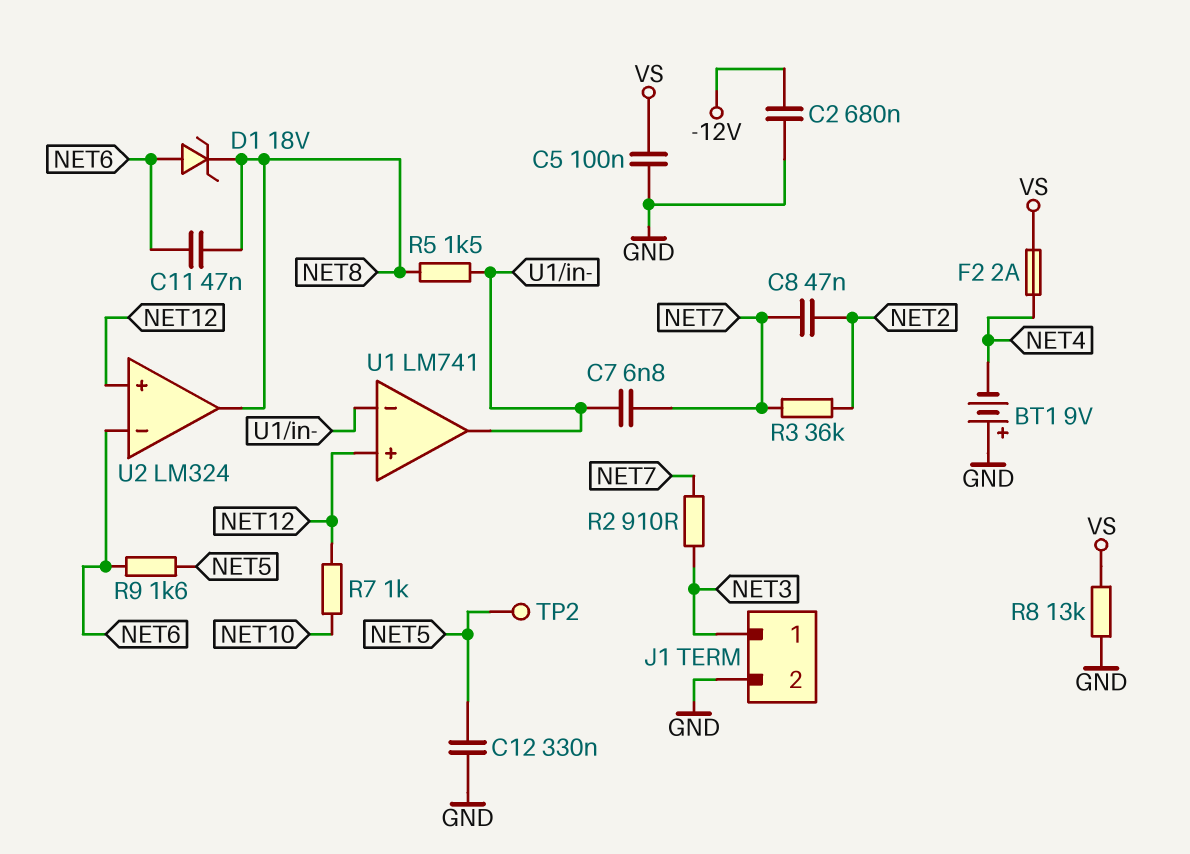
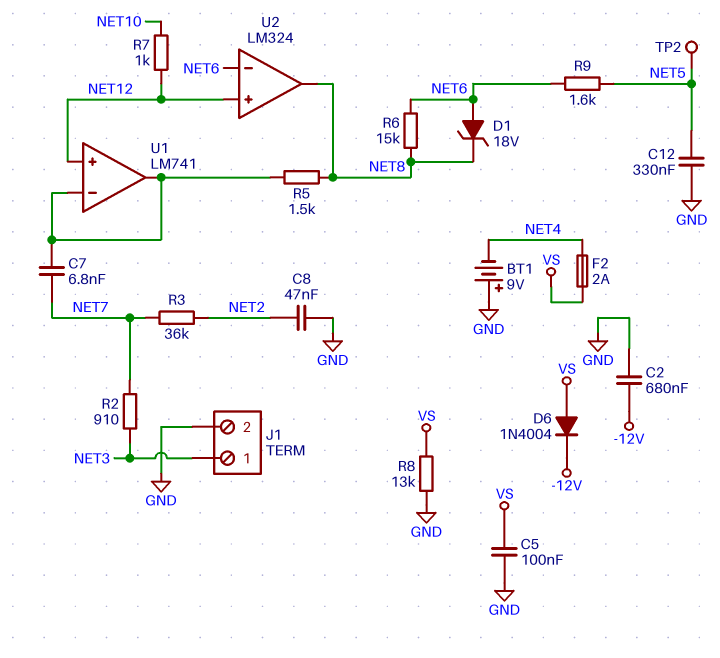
C8: 47nF (NET2, NET7) -> 47nF (GND, NET2)
C11: 47nF (NET6, NET8) -> none
D6: none -> diode 1N4004 (A VS, K -12V)
R6: none -> 15k (NET6, NET8)

